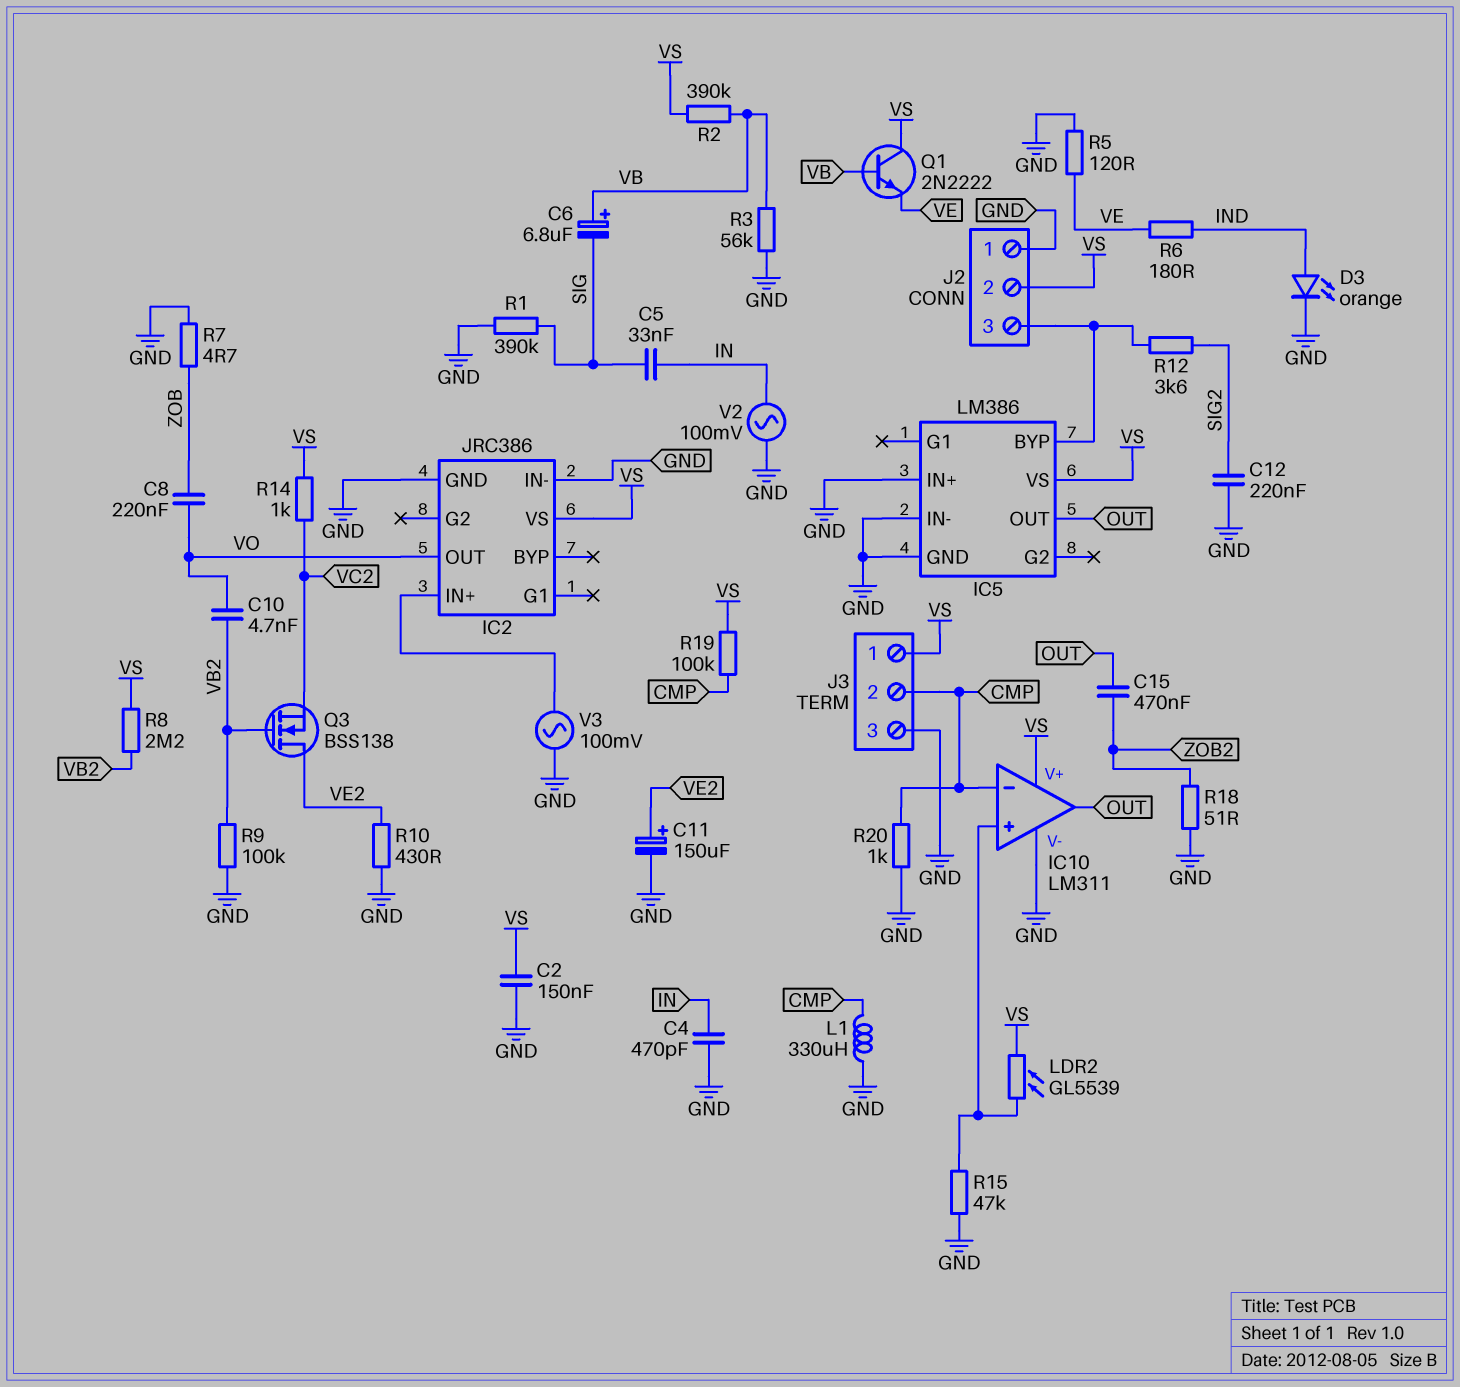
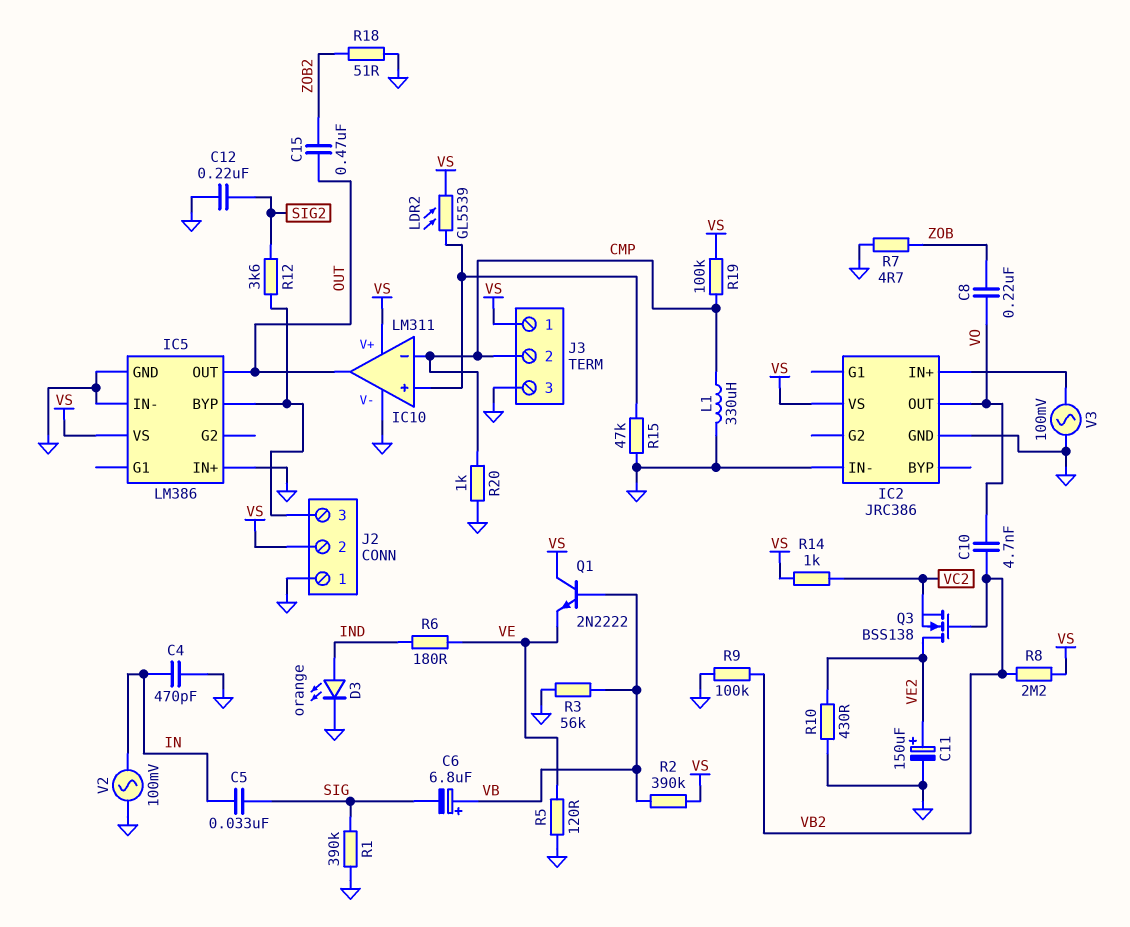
C2: 150nF (GND, VS) -> none

